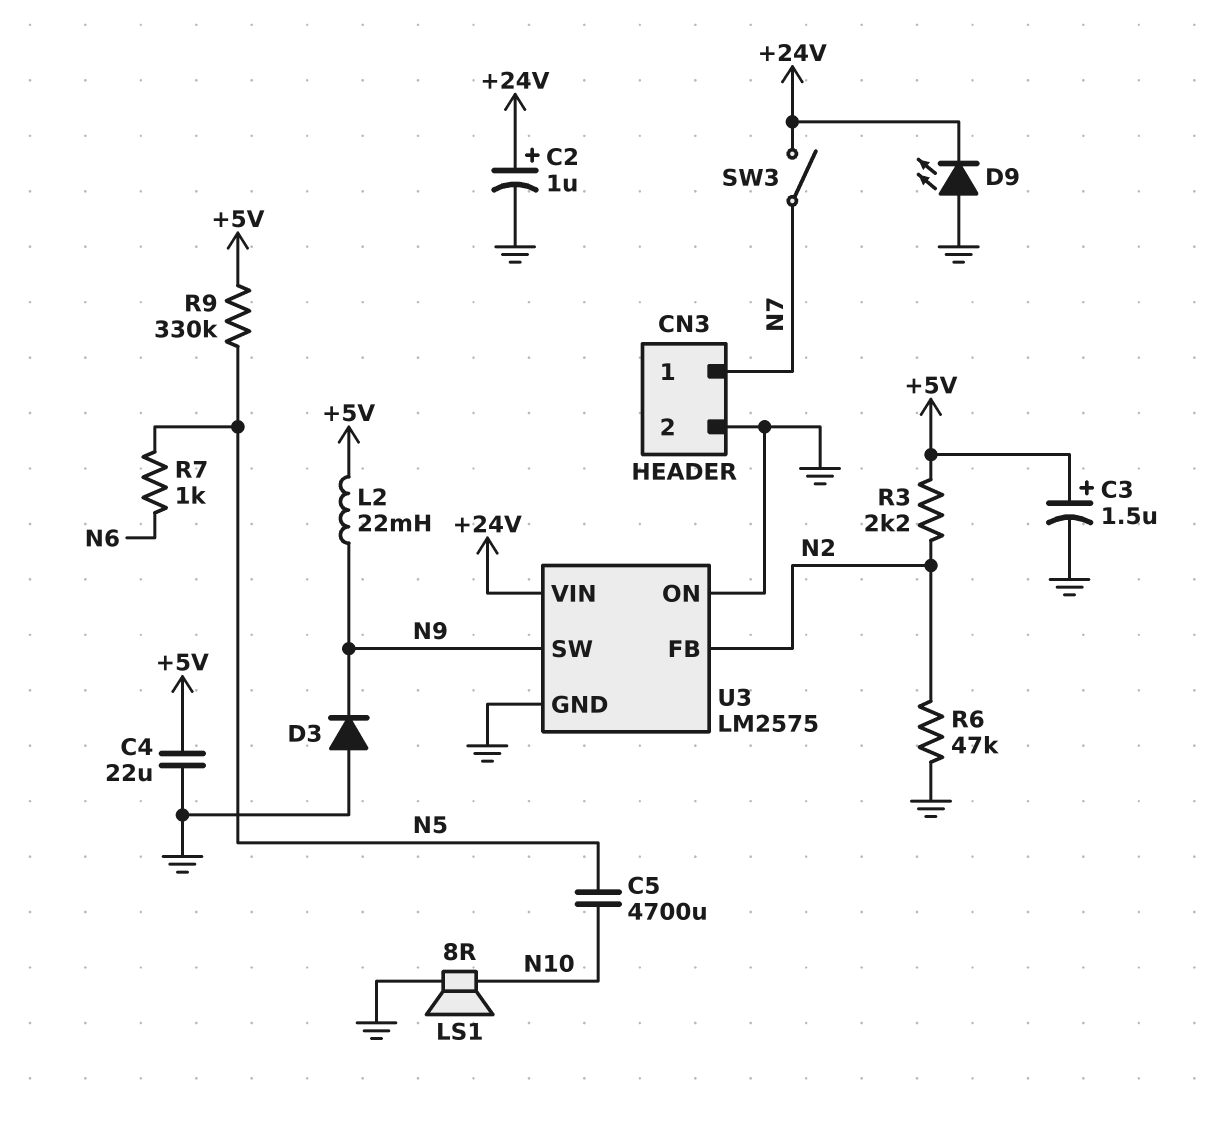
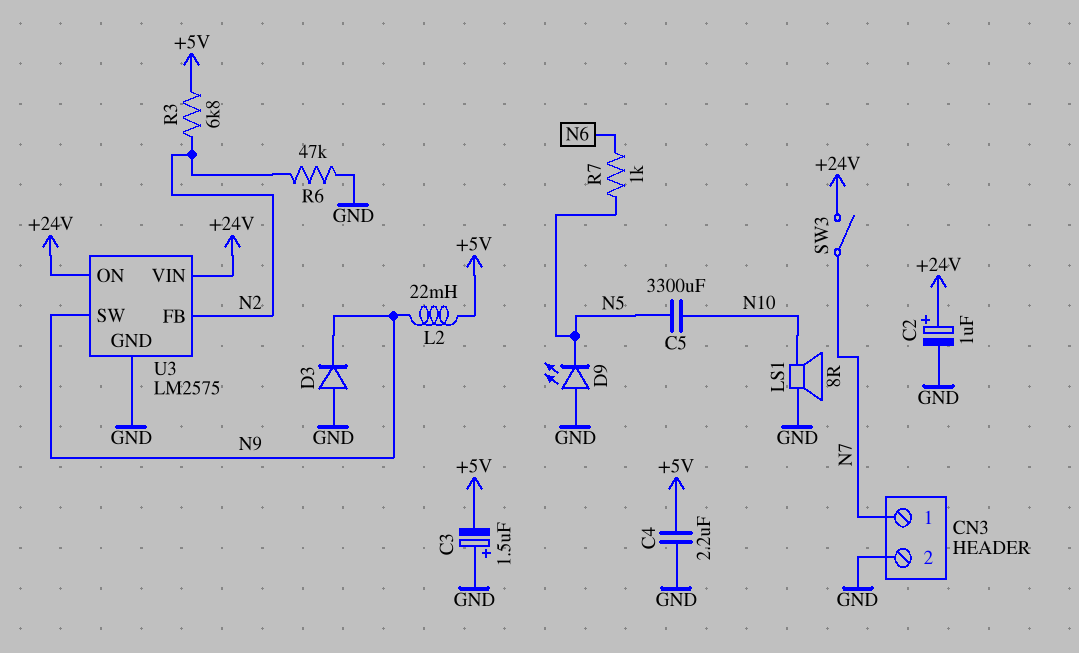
C3: 1.5uF (plus +5V, minus GND) -> 1.5uF (plus GND, minus +5V)
C4: 22uF (+5V, GND) -> 2.2uF (+5V, GND)
C5: 4700uF (N5, N10) -> 3300uF (N5, N10)
D9: LED (A GND, K +24V) -> LED (A GND, K N5)
R3: 2.2k (+5V, N2) -> 6.8k (+5V, N2)
R9: 330k (+5V, N5) -> none
U3 pin ON: GND -> +24V

